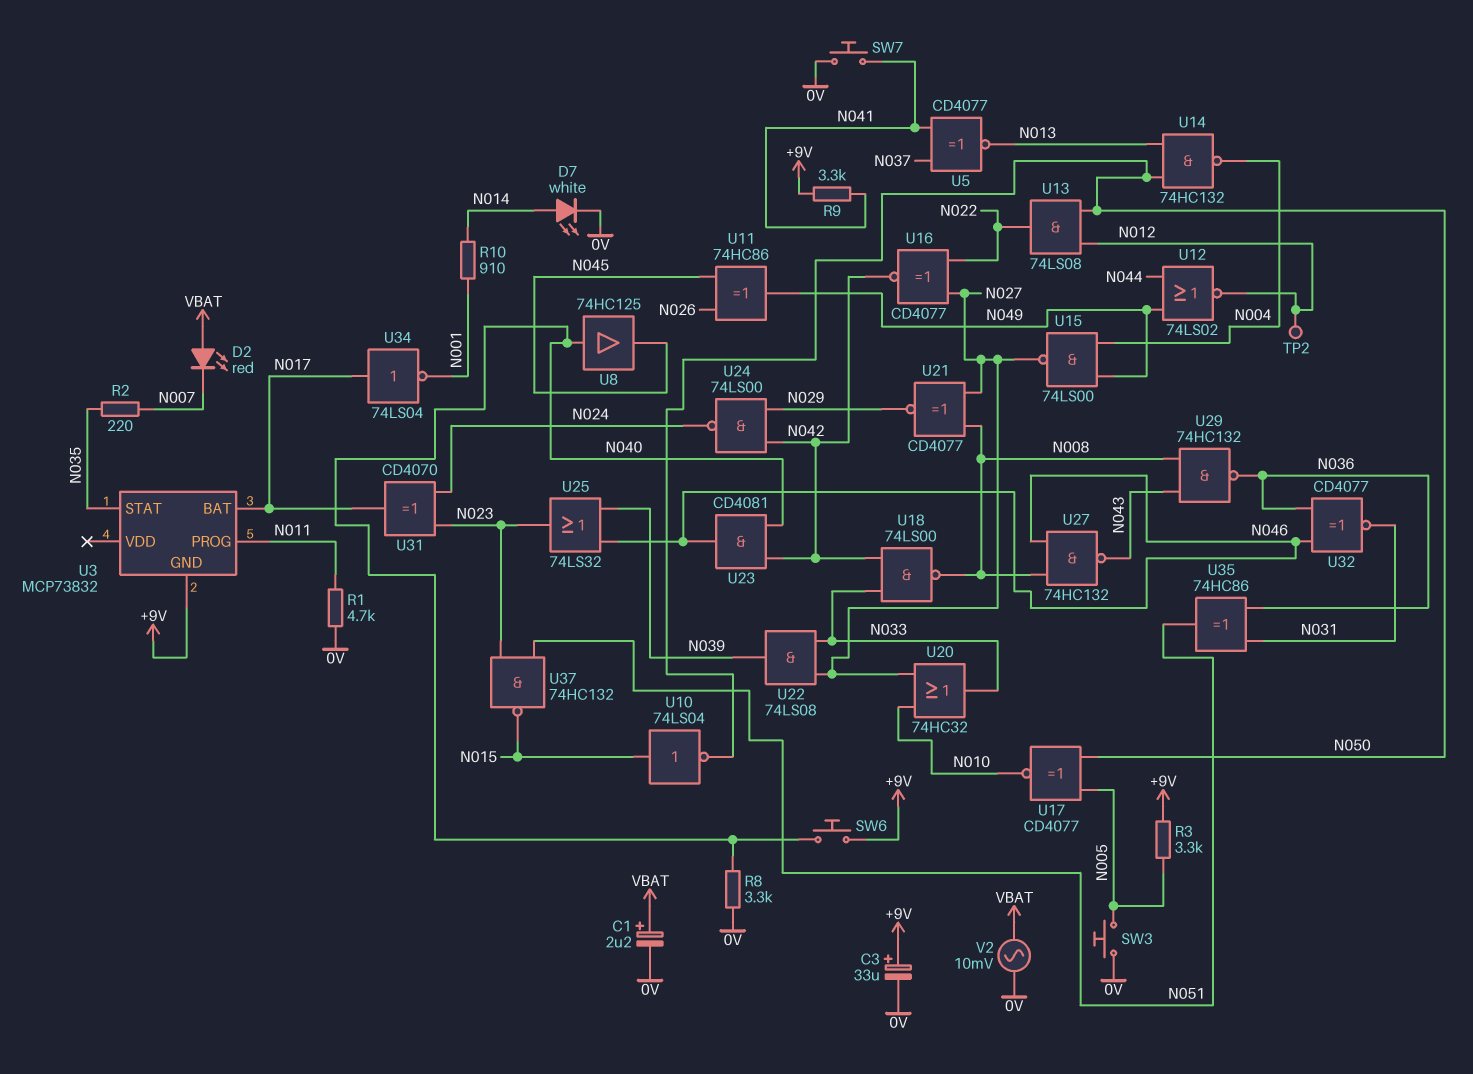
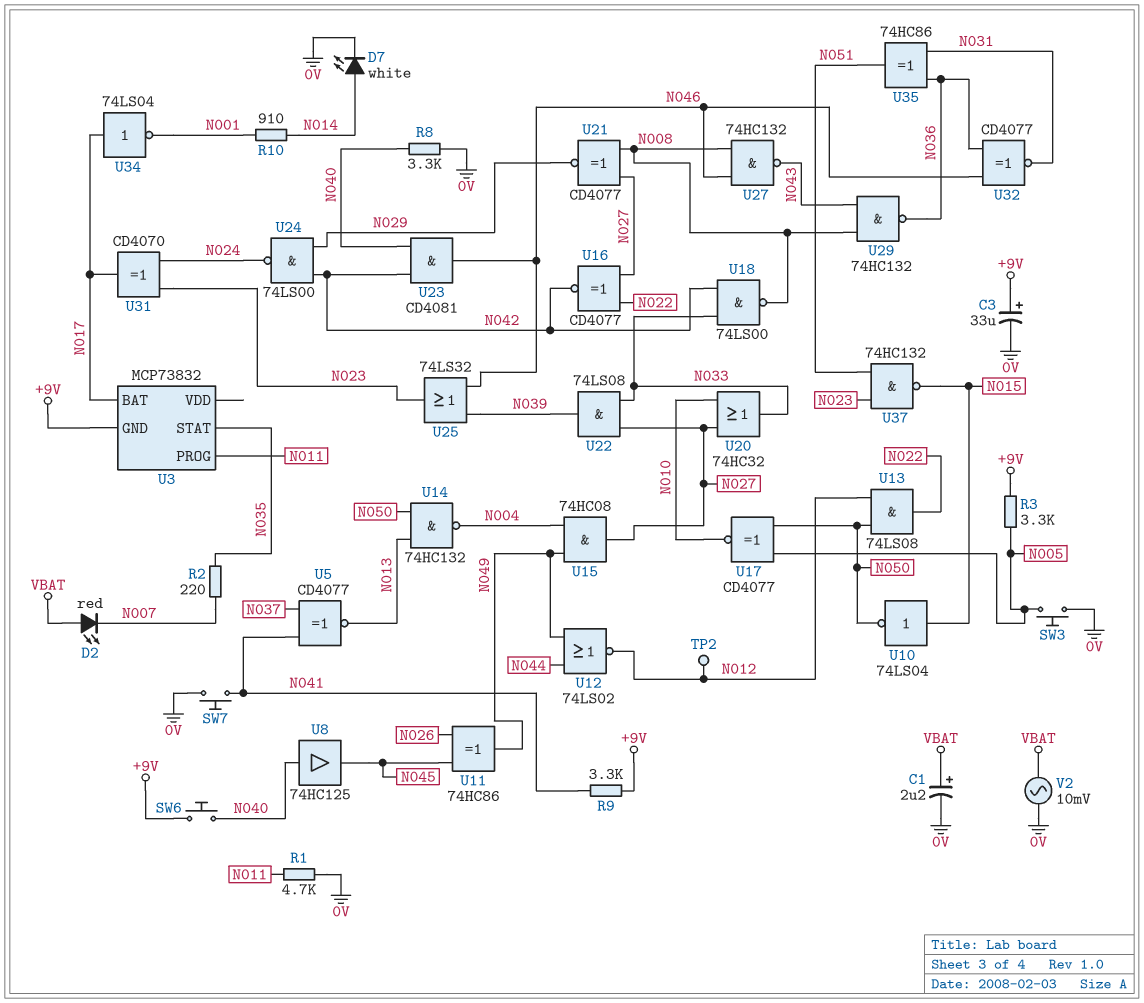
U15: NAND 74LS00 (in N004, in N049, out N027) -> AND 74HC08 (in N004, in N049, out N027)

